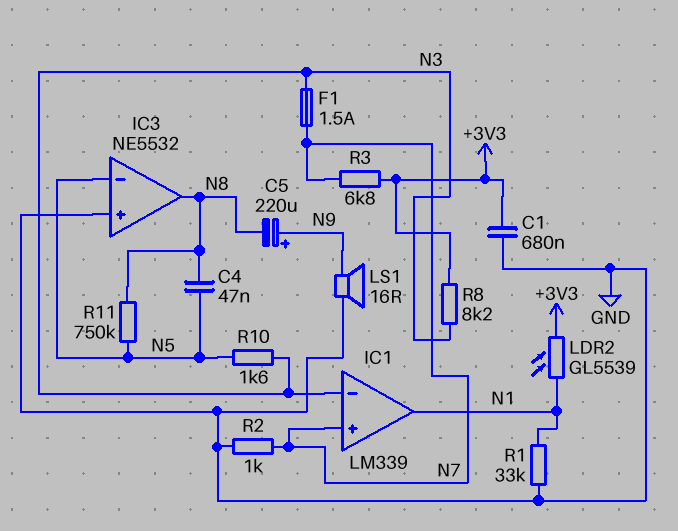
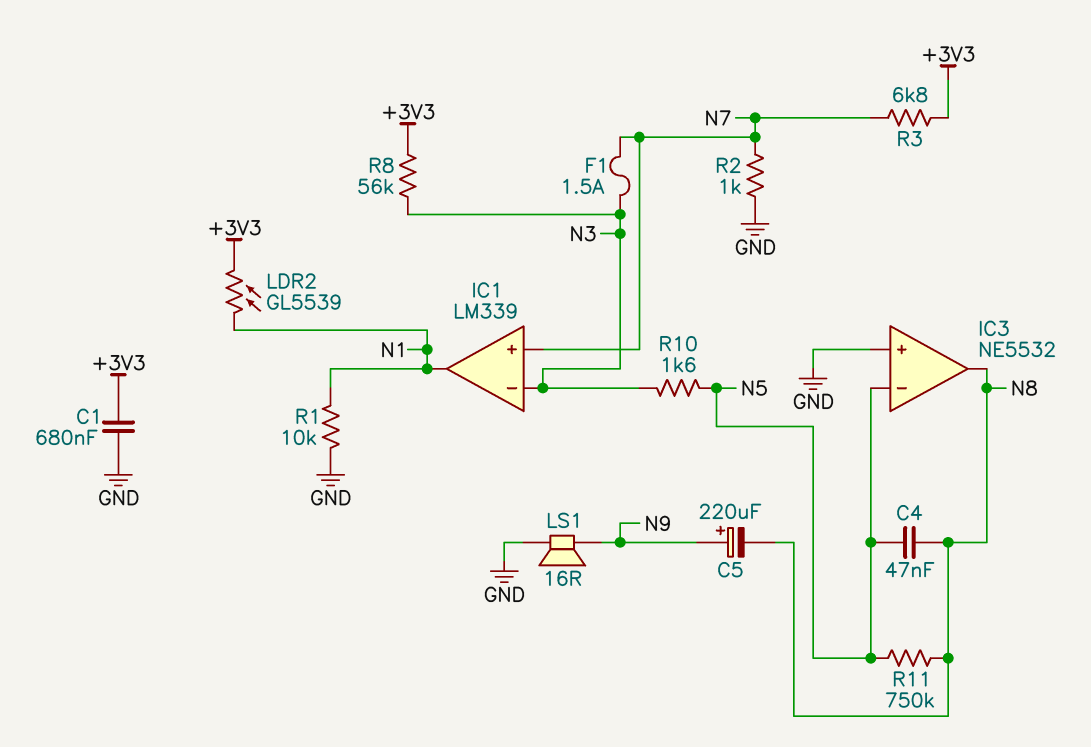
R1: 33k (GND, N1) -> 10k (GND, N1)
R8: 8.2k (+3V3, N3) -> 56k (+3V3, N3)

